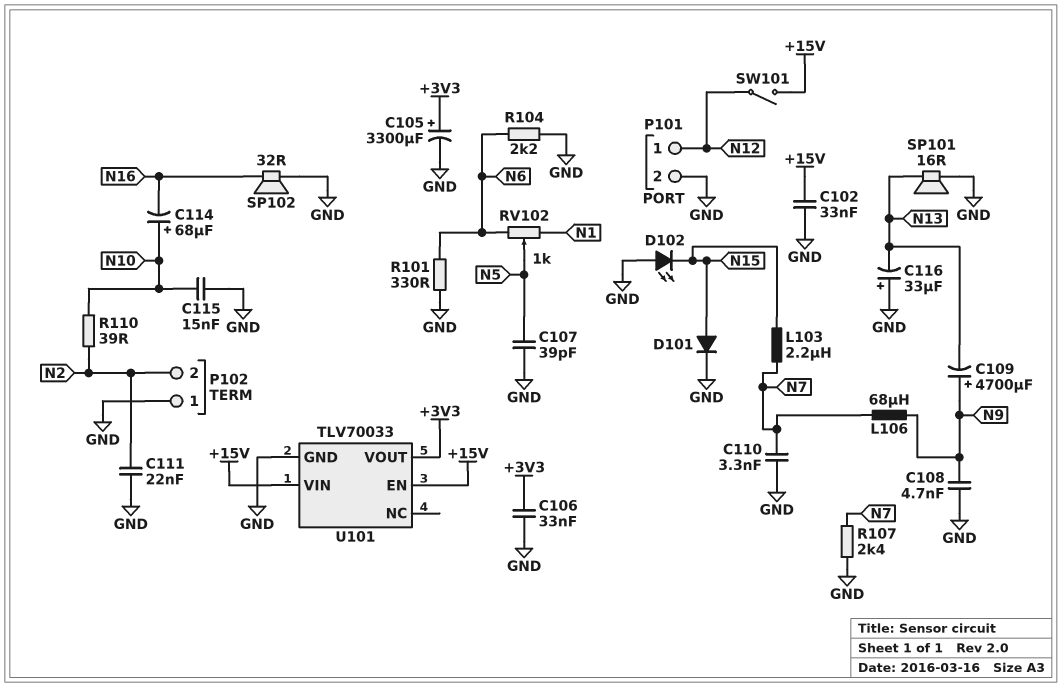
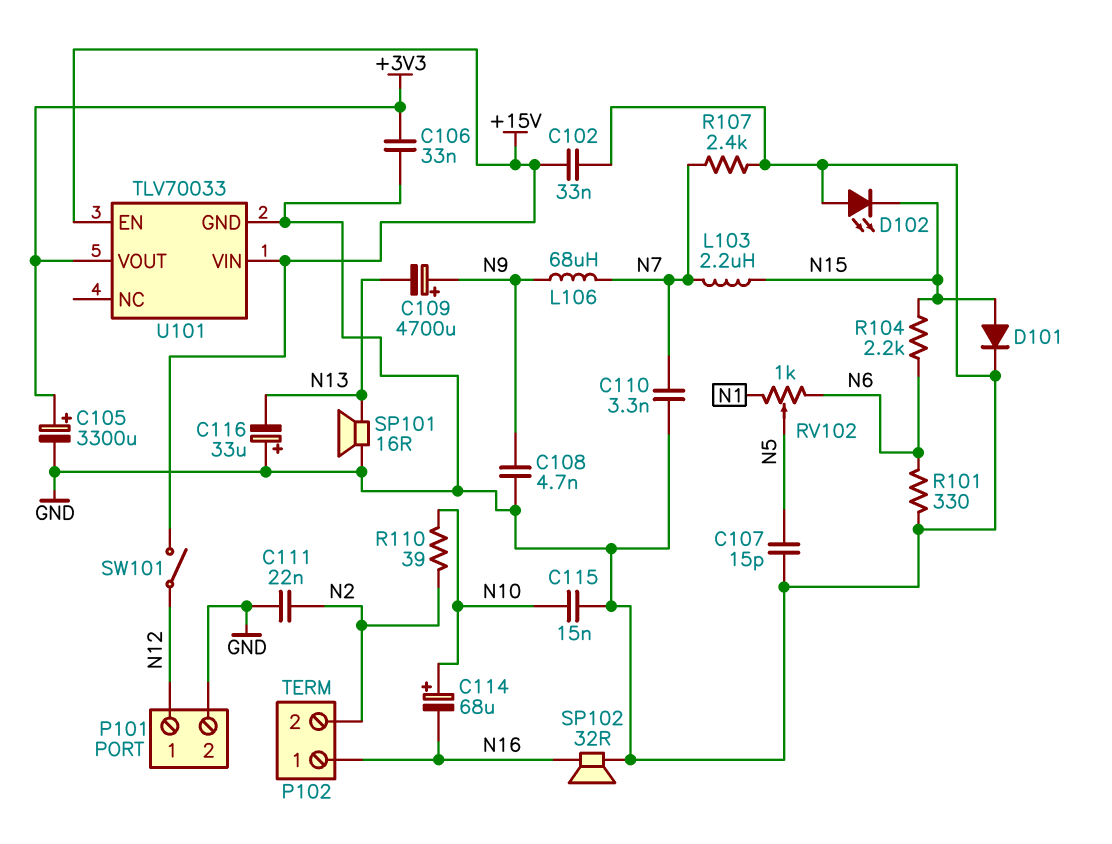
C107: 39pF (GND, N5) -> 15pF (GND, N5)
P102 pin 1: GND -> N16
R104: 2.2k (GND, N6) -> 2.2k (N6, N15)

